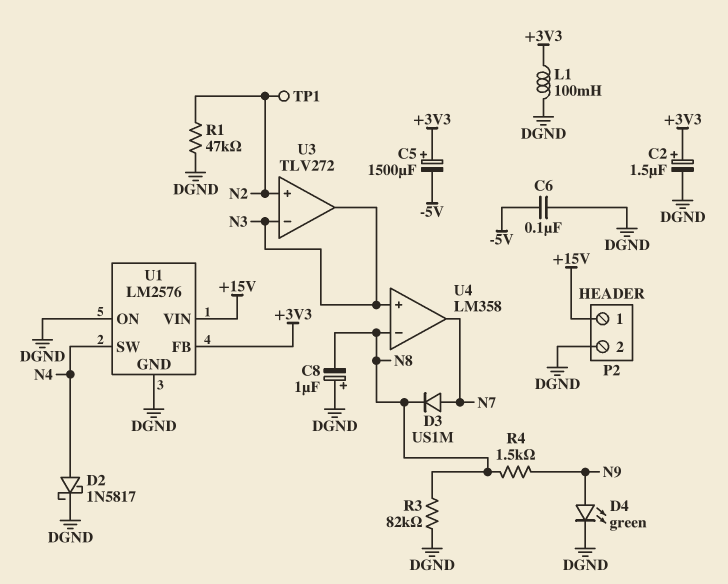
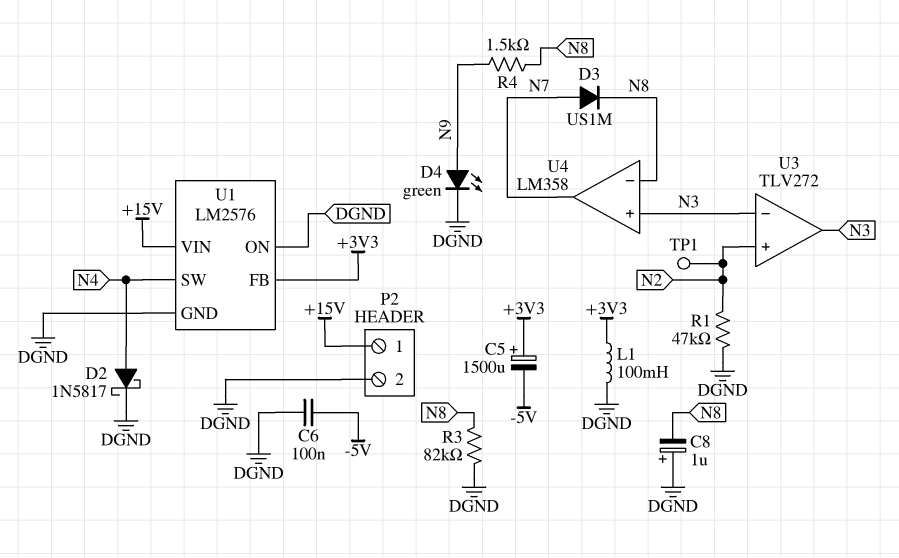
C2: 1.5uF (plus +3V3, minus DGND) -> none

